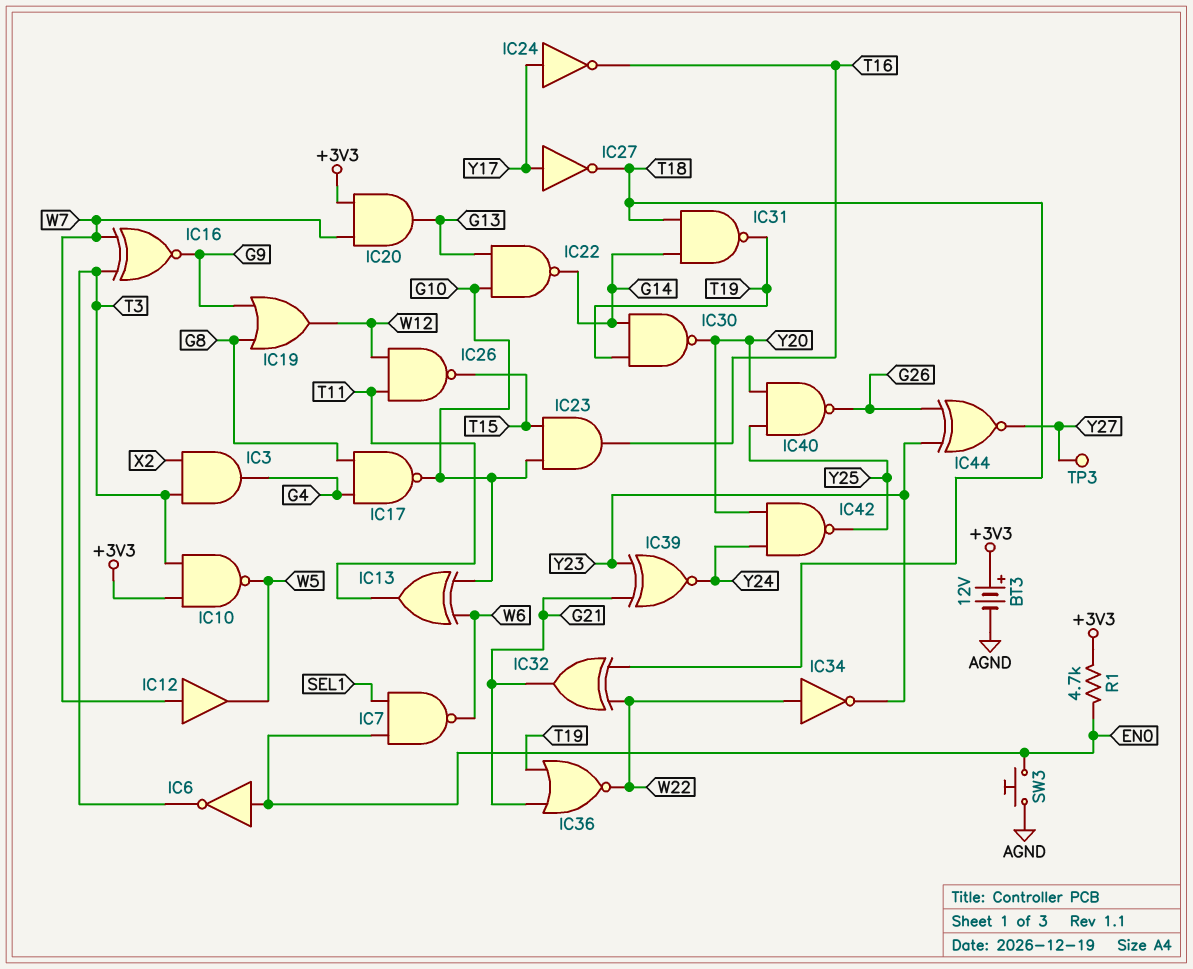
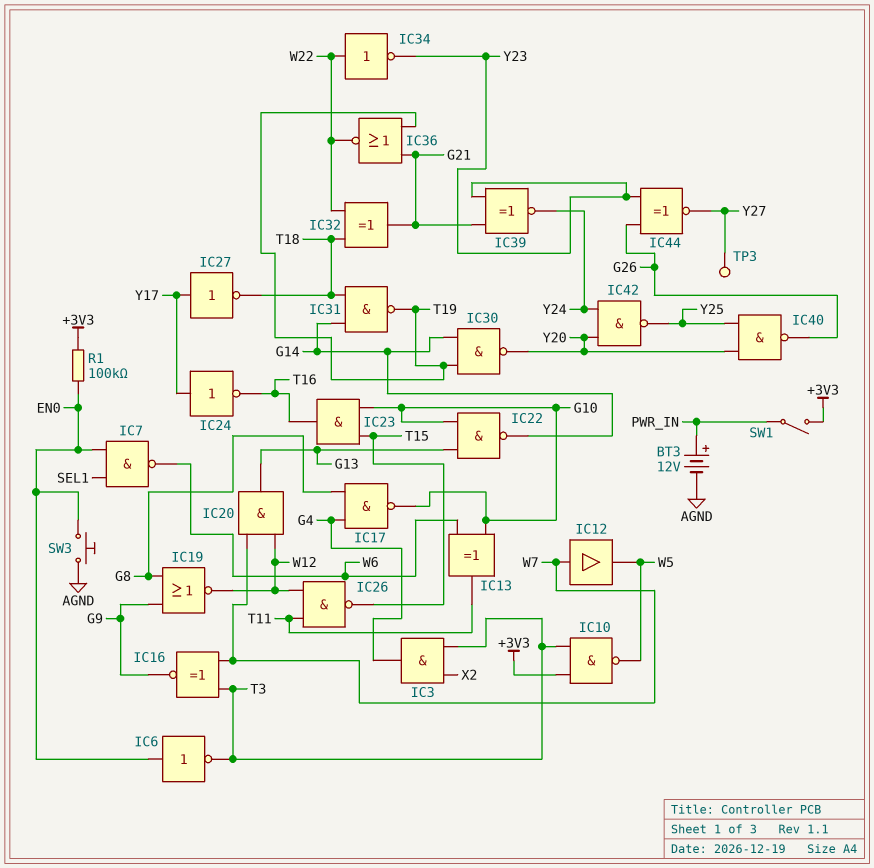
BT3: 12V (plus +3V3, minus AGND) -> 12V (plus PWR_IN, minus AGND)
IC19: OR (in G8, in G9, out W12) -> NOR (in G8, in G9, out W12)
IC20: AND (in +3V3, in W7, out G13) -> AND (in W7, in W12, out G13)
R1: 4.7k (+3V3, EN0) -> 100k (+3V3, EN0)
SW1: none -> switch (+3V3, PWR_IN)

